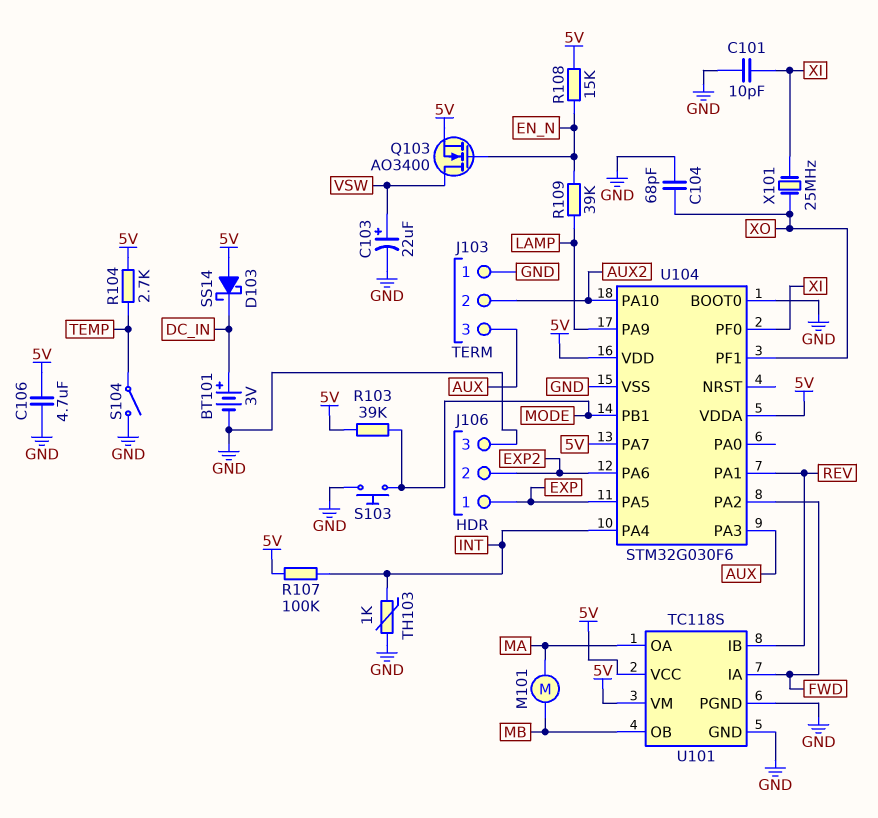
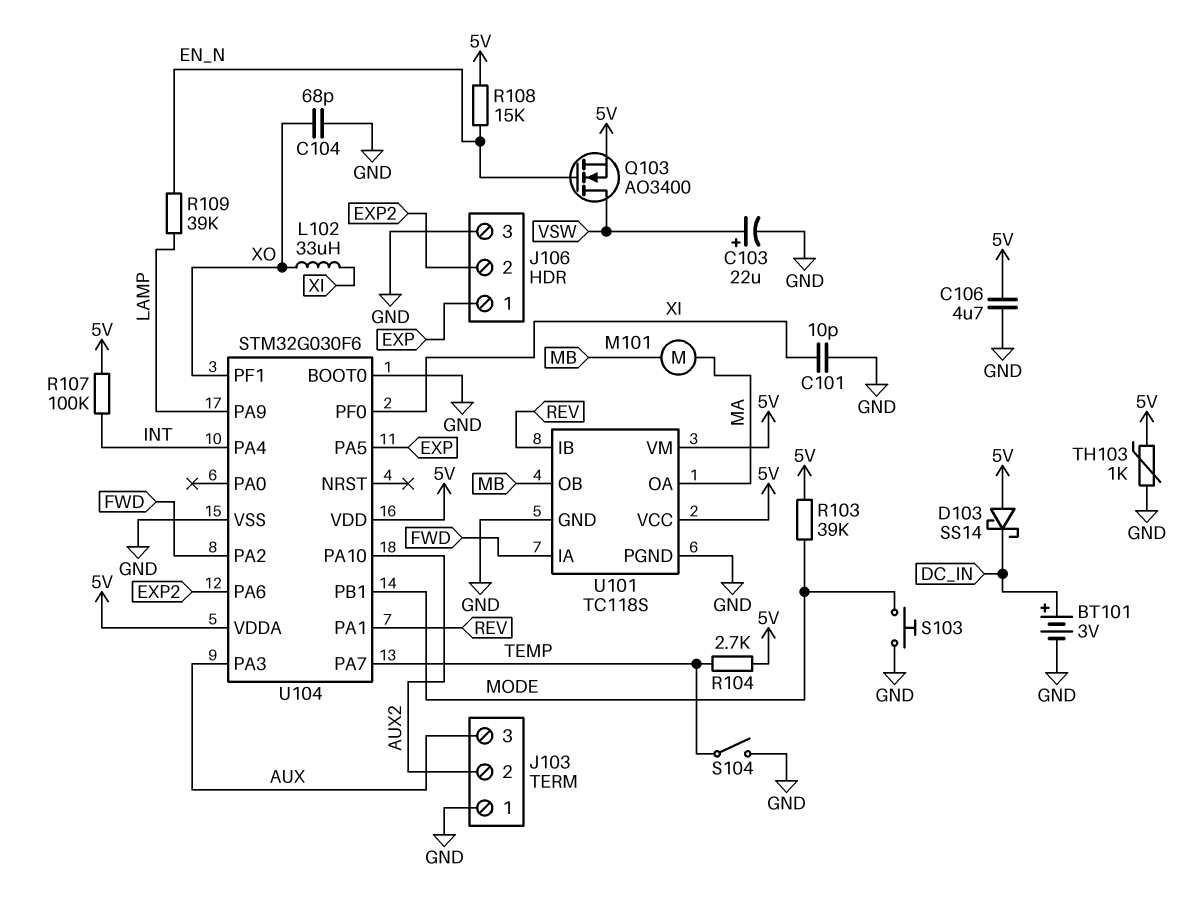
L102: none -> 33uH (XI, XO)
TH103: 1k (GND, INT) -> 1k (5V, GND)
U104 pin PA7: 5V -> TEMP
X101: 25MHz (XI, XO) -> none

